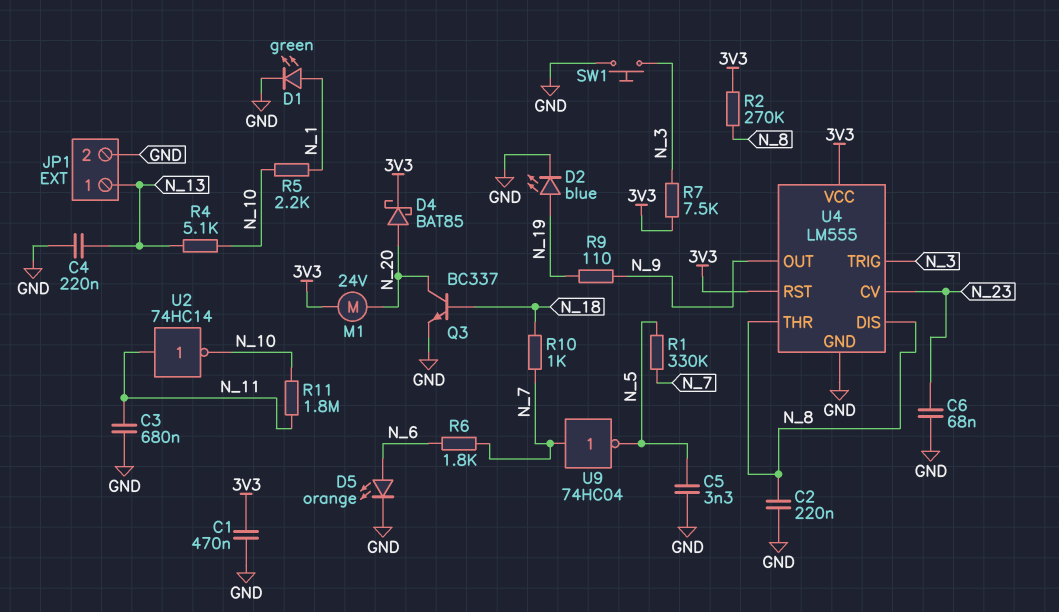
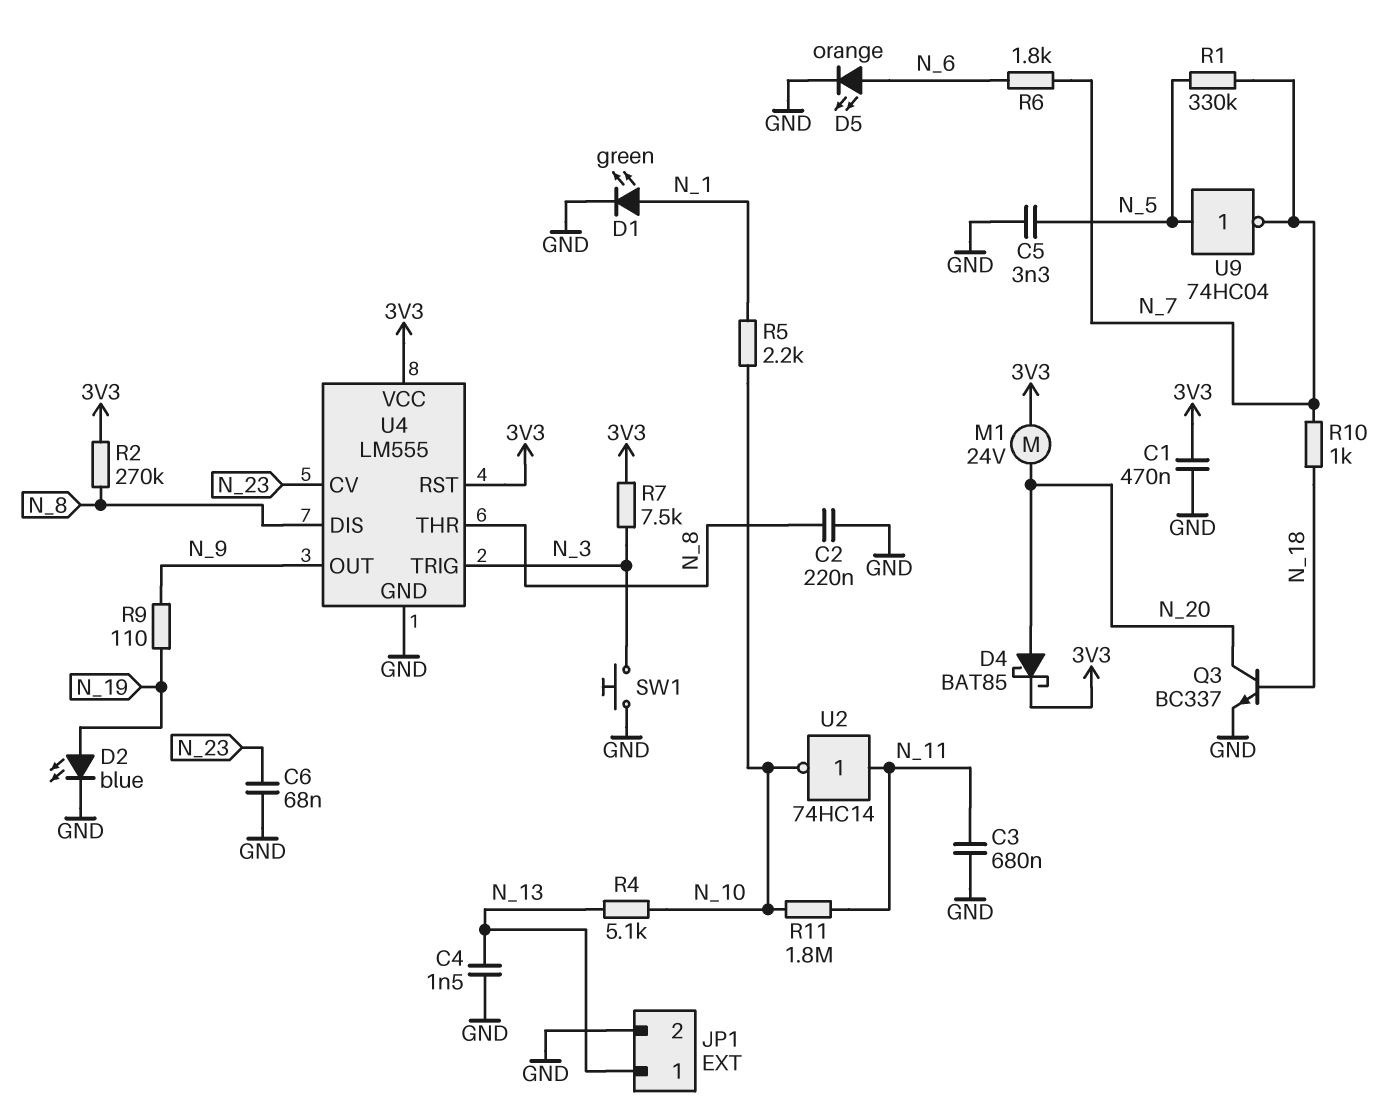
C4: 220nF (GND, N_13) -> 1.5nF (GND, N_13)
U9: NOT 74HC04 (in N_7, out N_5) -> NOT 74HC04 (in N_5, out N_7)

